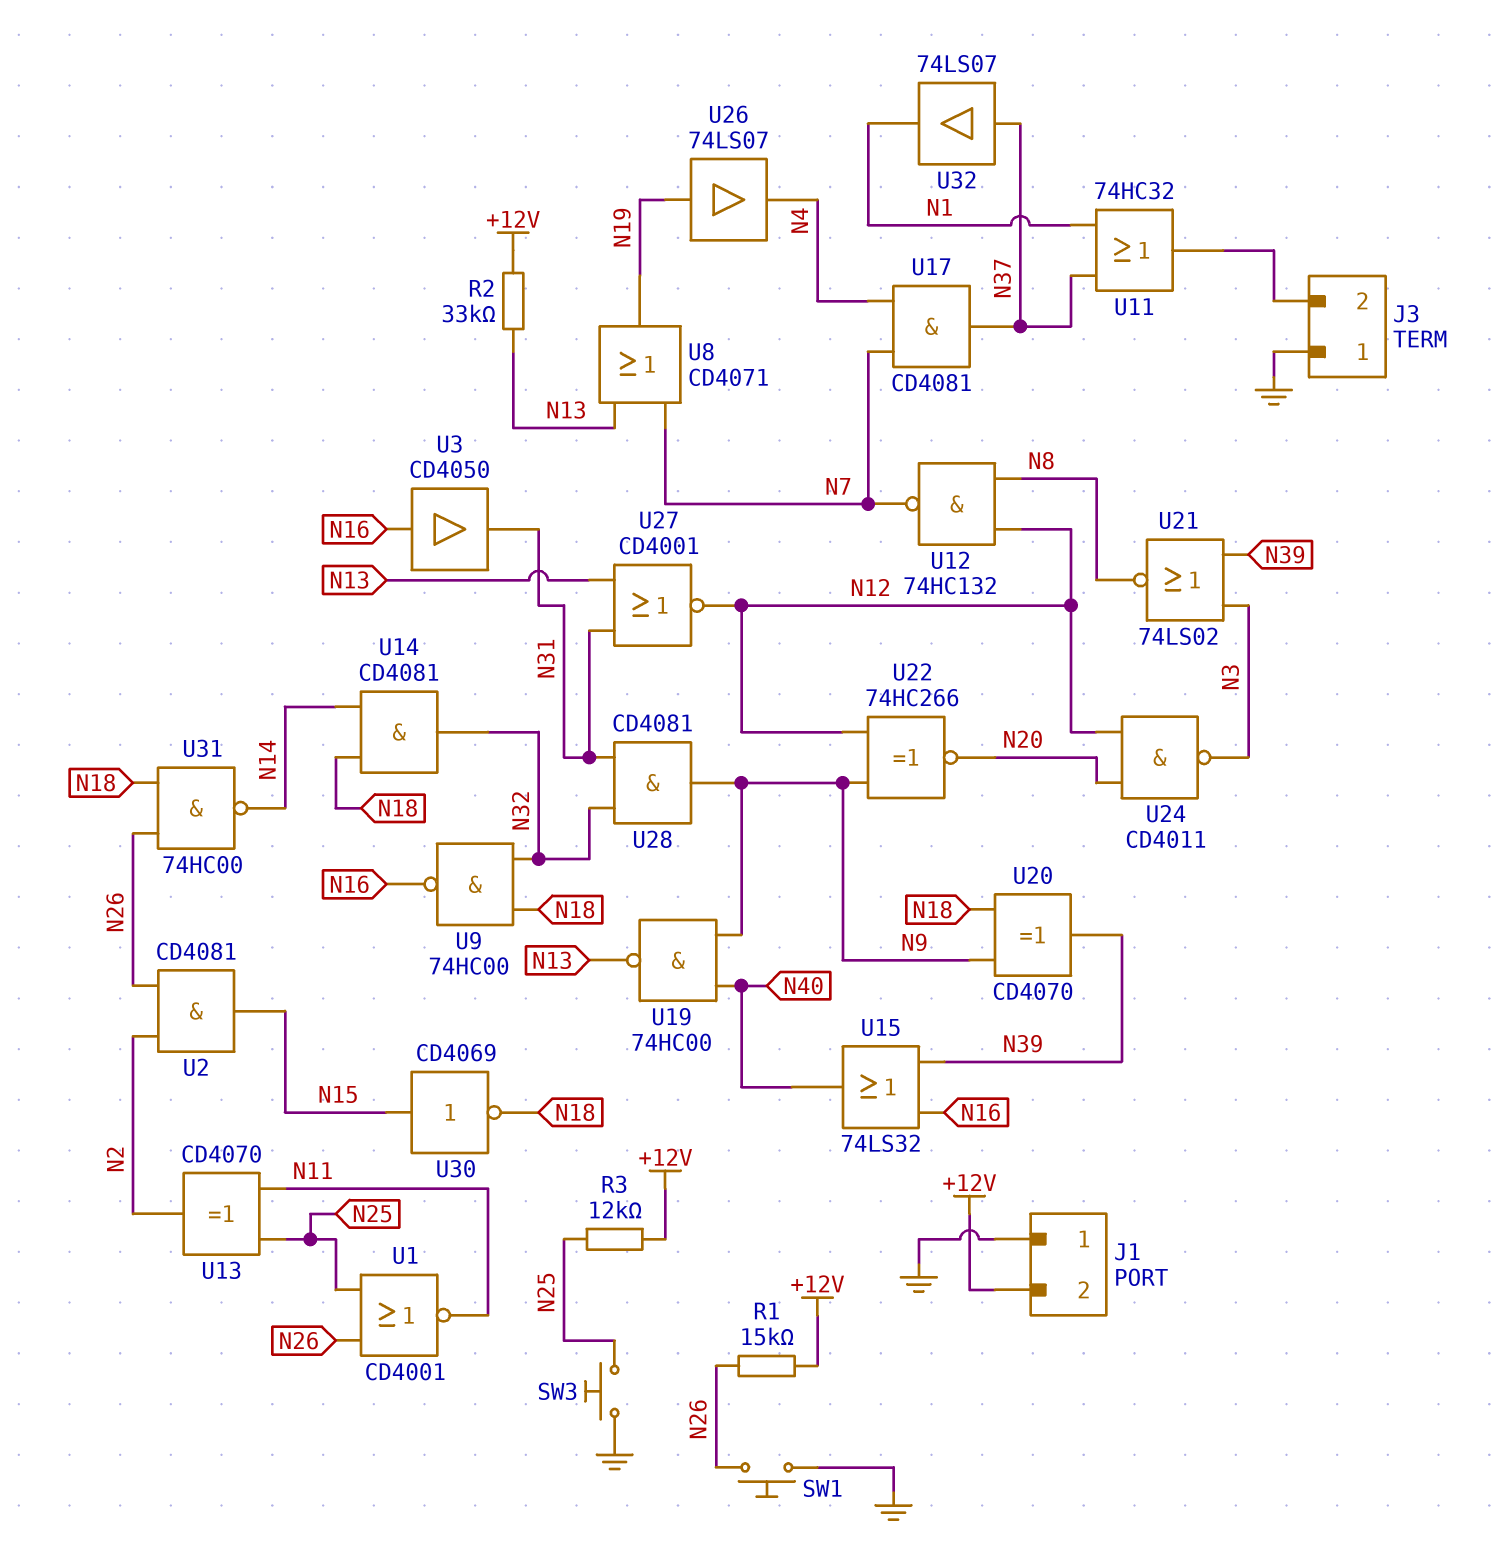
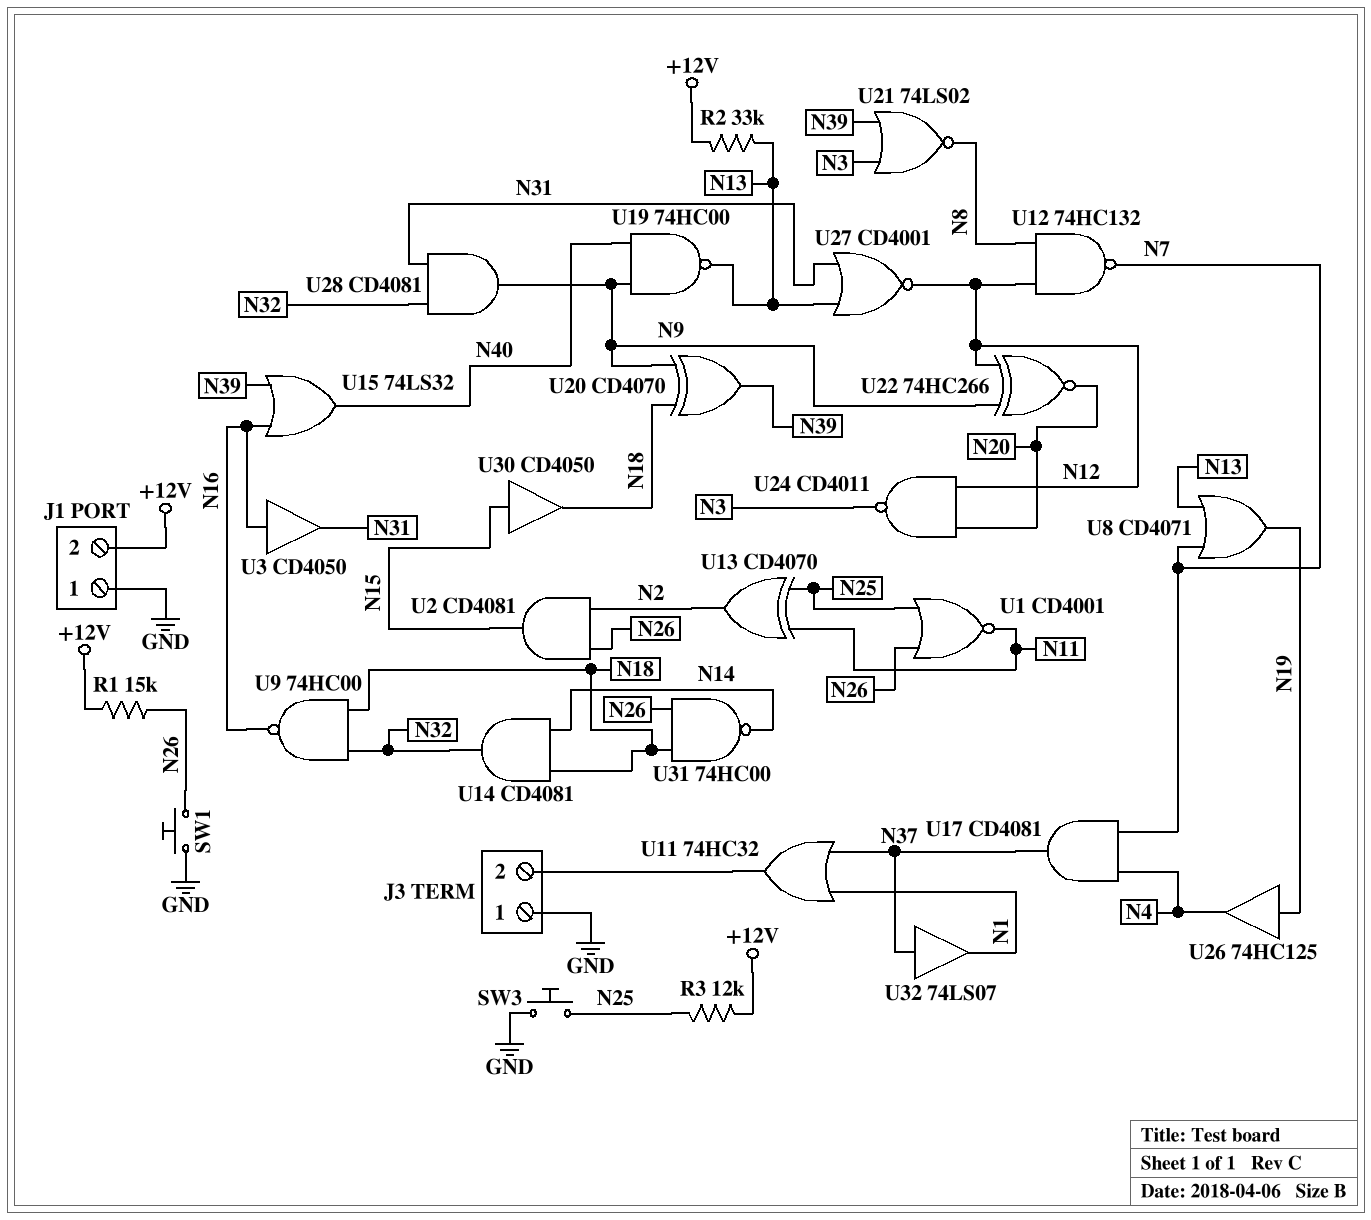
U26: buffer 74LS07 (in N19, out N4) -> buffer 74HC125 (in N19, out N4)
U30: NOT CD4069 (in N15, out N18) -> buffer CD4050 (in N15, out N18)

